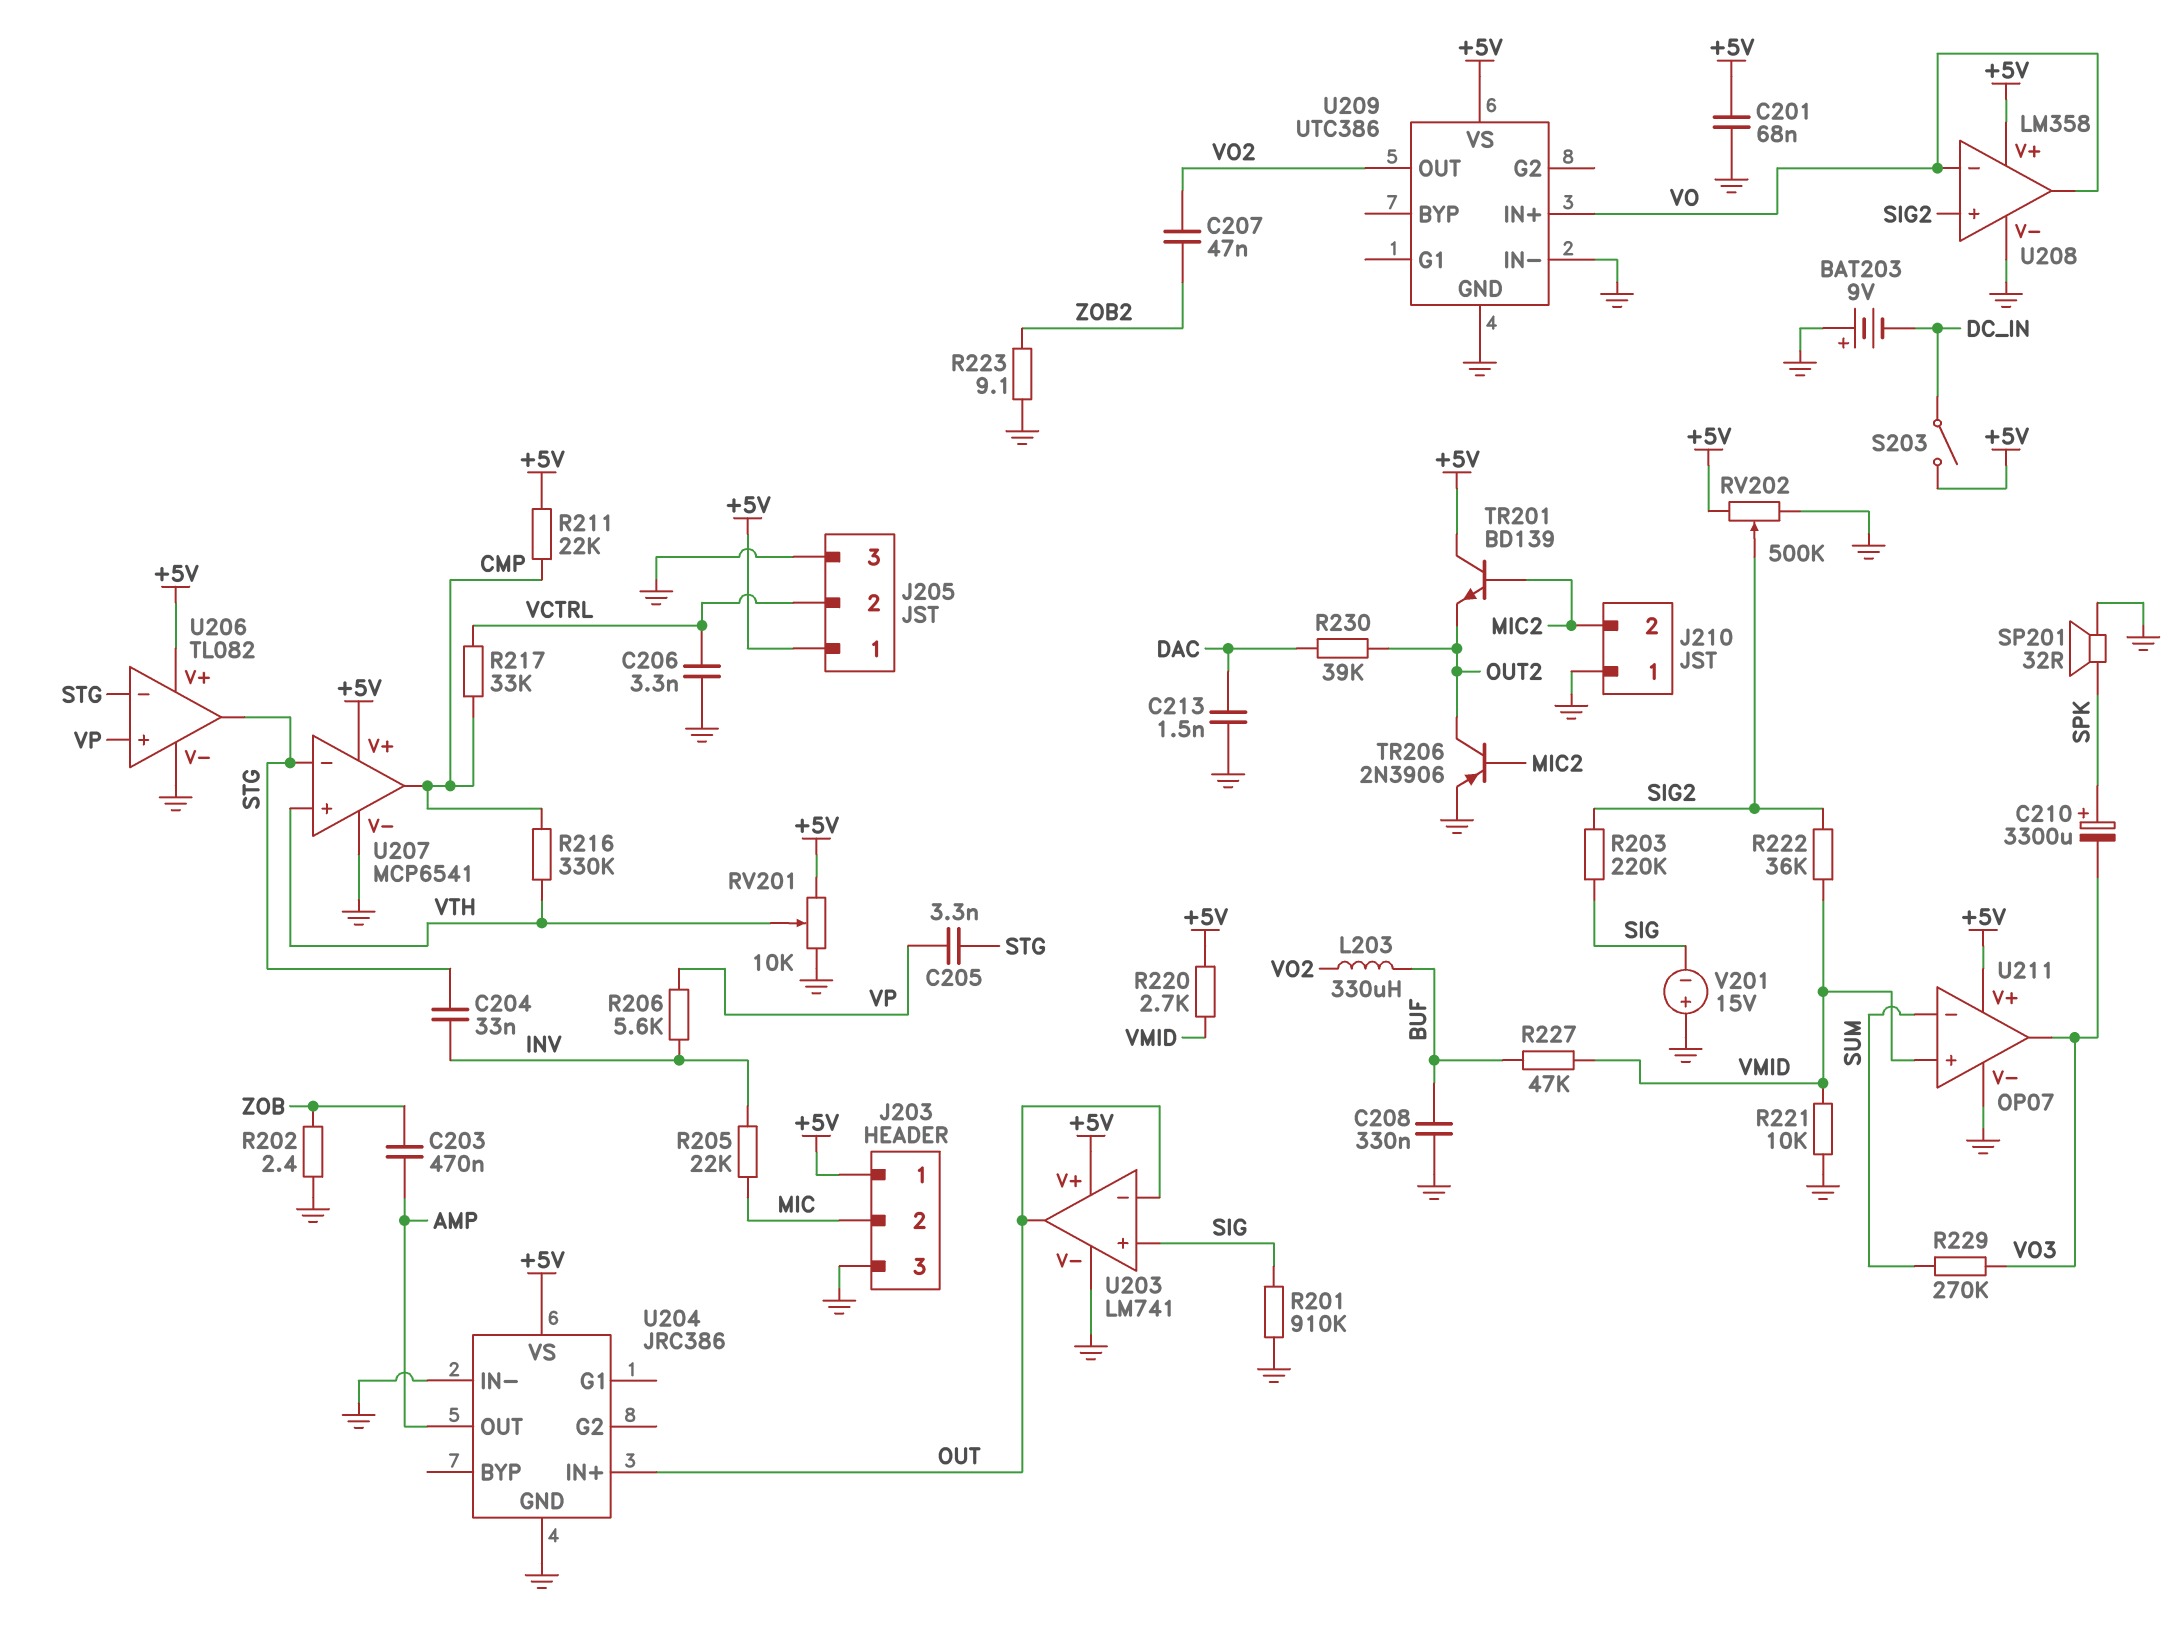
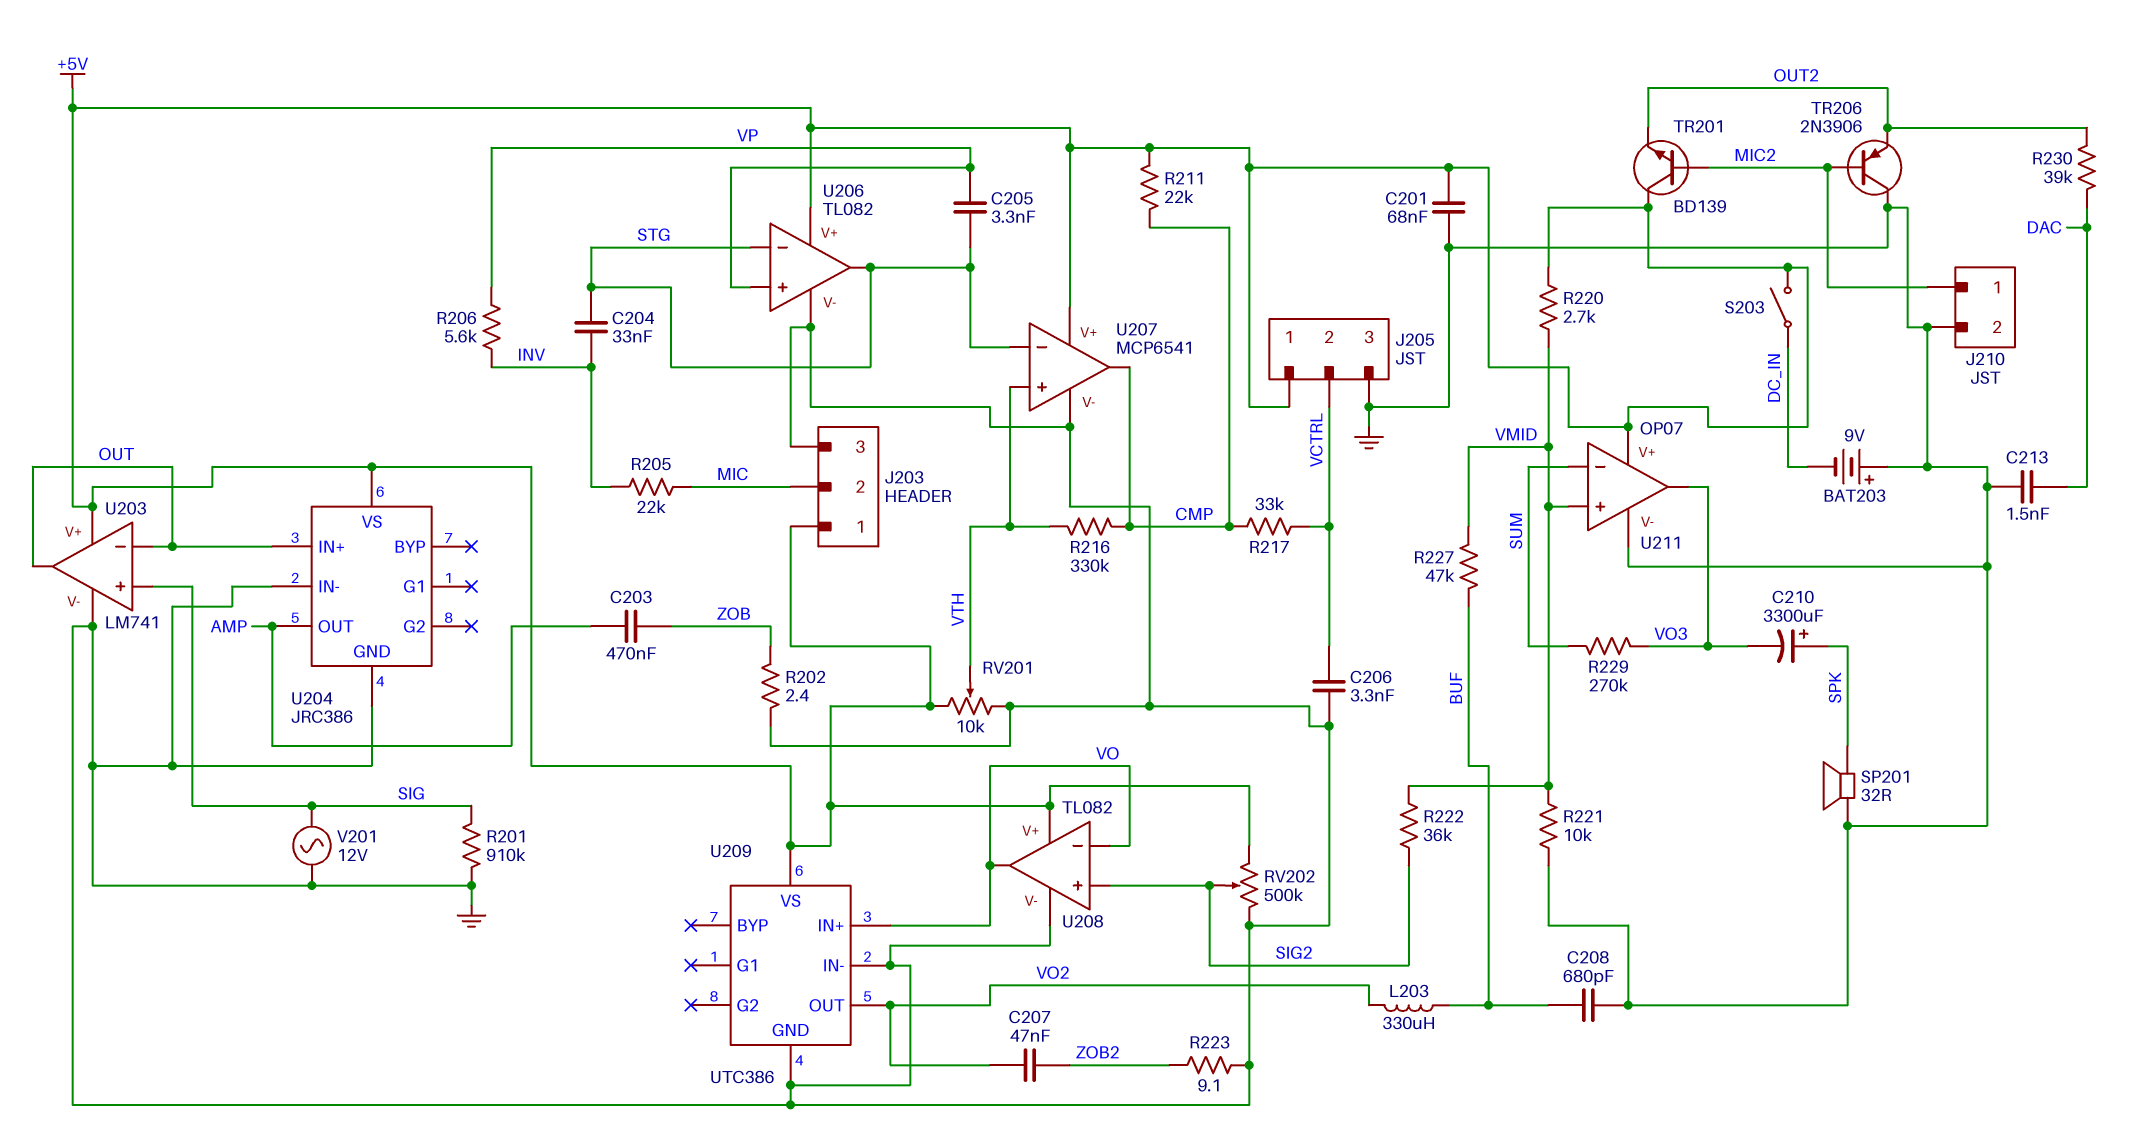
C208: 330nF (BUF, GND) -> 680pF (BUF, GND)
J210 pin 1: GND -> MIC2
J210 pin 2: MIC2 -> GND
R203: 220k (SIG, SIG2) -> none
TR206: PNP 2N3906 (B MIC2, C OUT2, E GND) -> PNP 2N3906 (B MIC2, C GND, E OUT2)
U208: LM358 -> TL082
V201: 15V (plus GND, minus SIG) -> AC 12V (GND, SIG)

